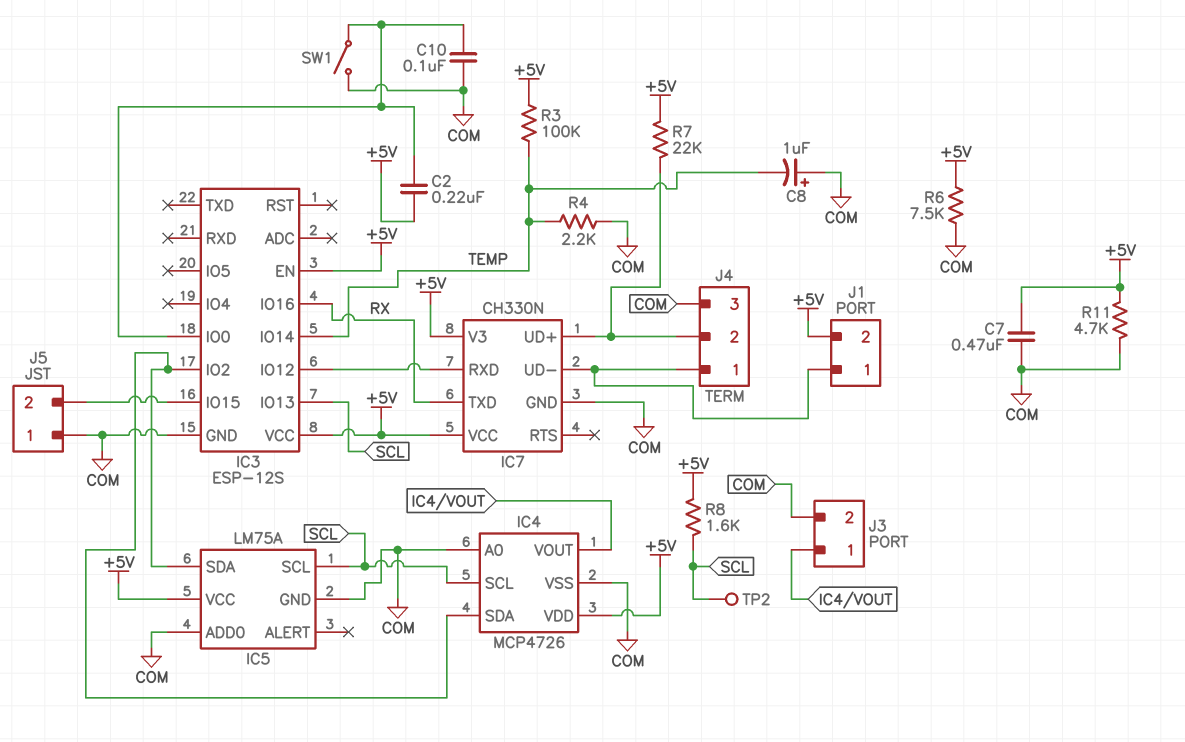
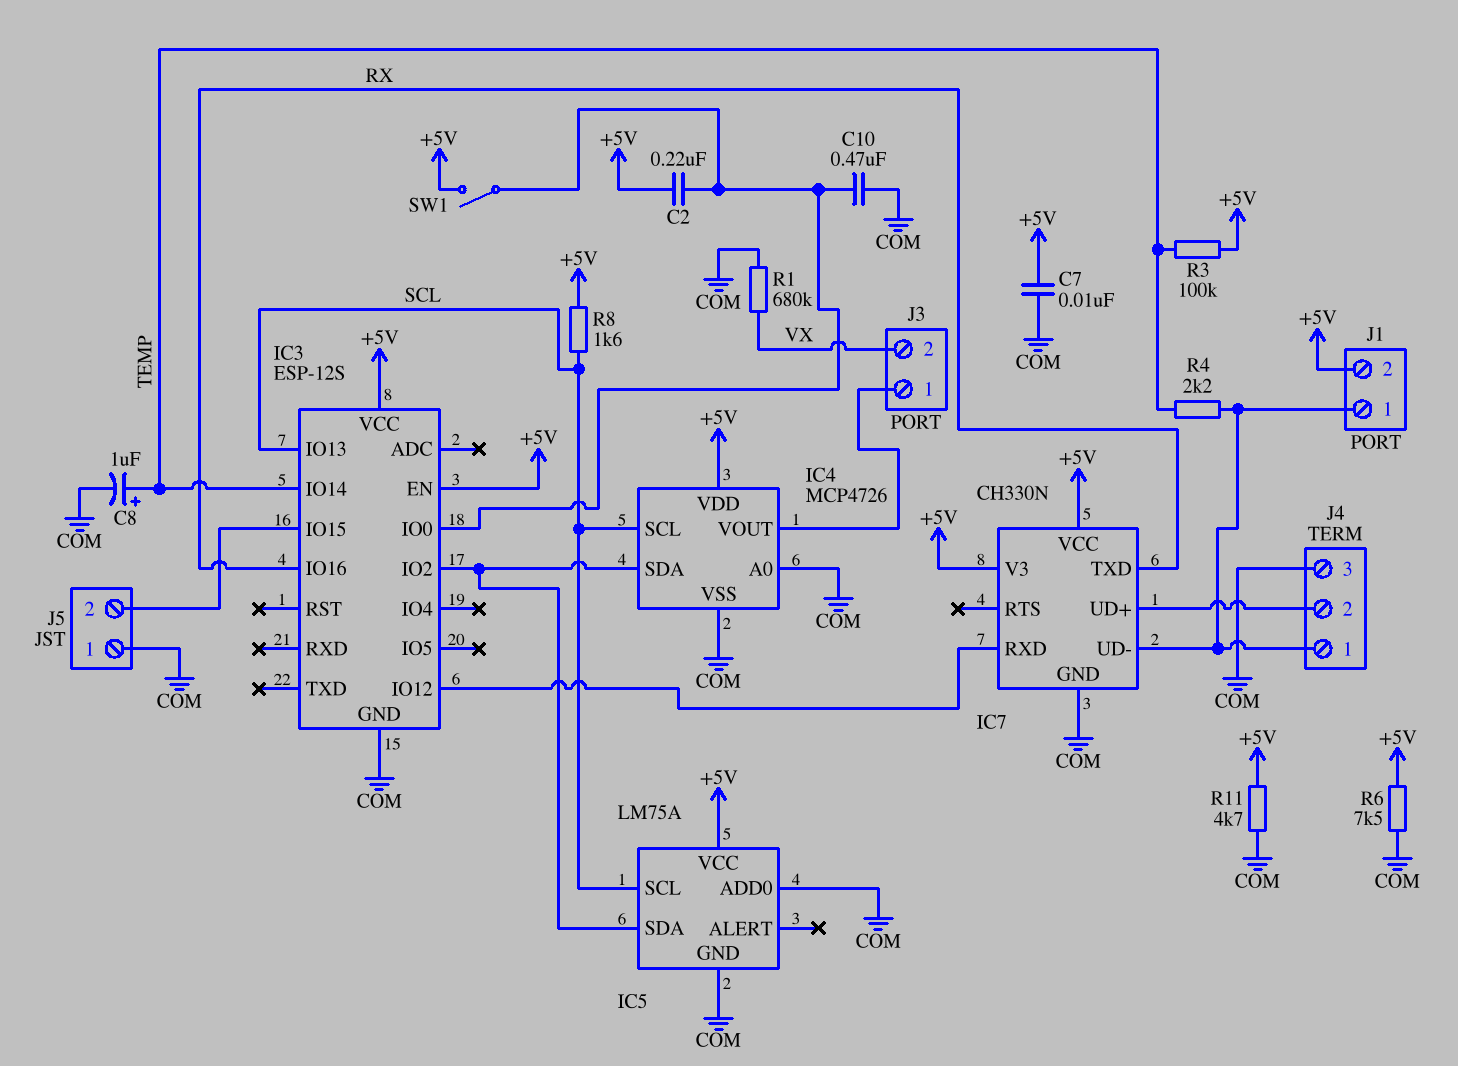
C7: 470nF (+5V, COM) -> 10nF (+5V, COM)
C8: 1uF (plus COM, minus TEMP) -> 1uF (plus TEMP, minus COM)
C10: 100nF (COM, IC3/IO0) -> 470nF (COM, IC3/IO0)
J3 pin 2: COM -> VX
R1: none -> 680k (COM, VX)
R4: 2.2k (COM, TEMP) -> 2.2k (IC7/UD-, TEMP)
R7: 22k (+5V, IC7/UD+) -> none
SW1: switch (COM, IC3/IO0) -> switch (+5V, IC3/IO0)
TP2: test point (SCL) -> none

